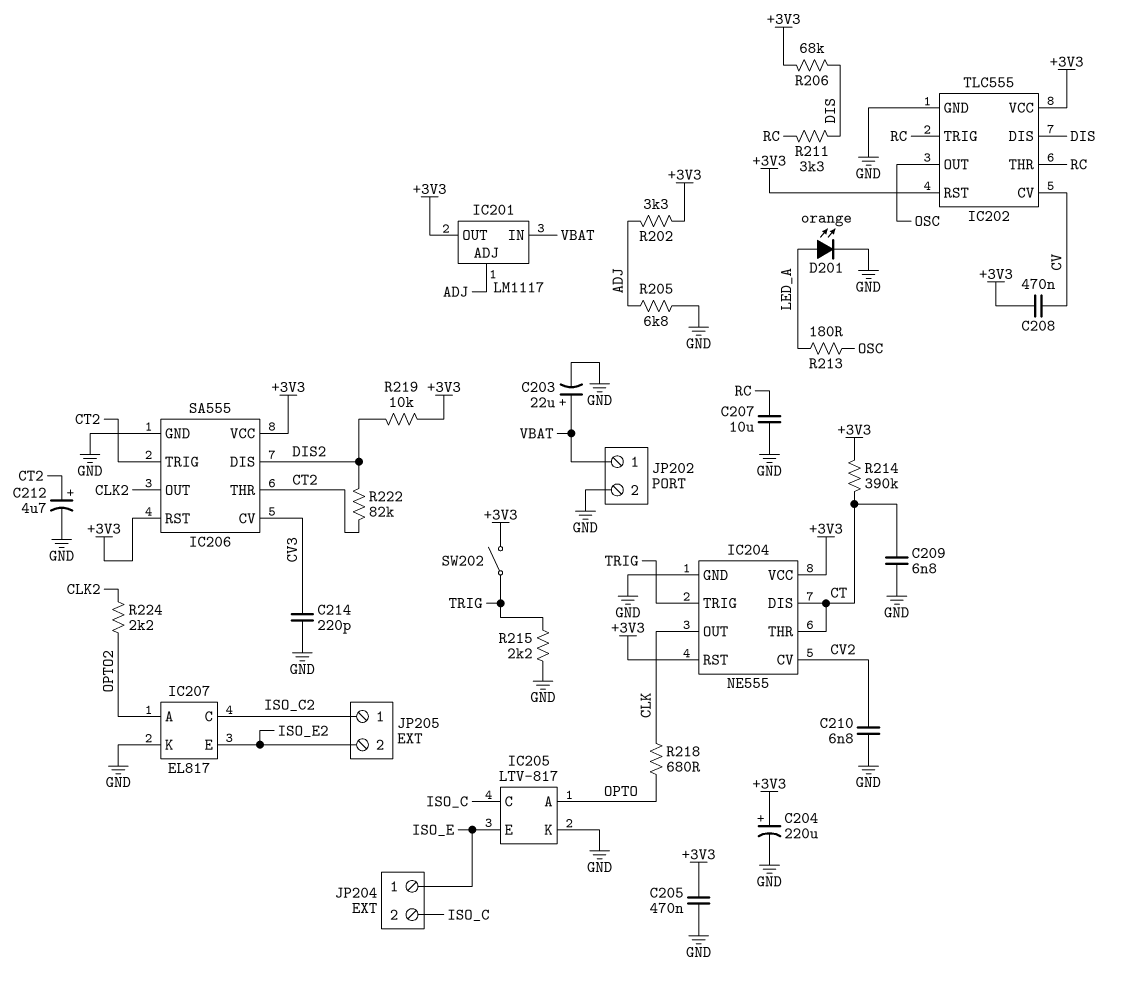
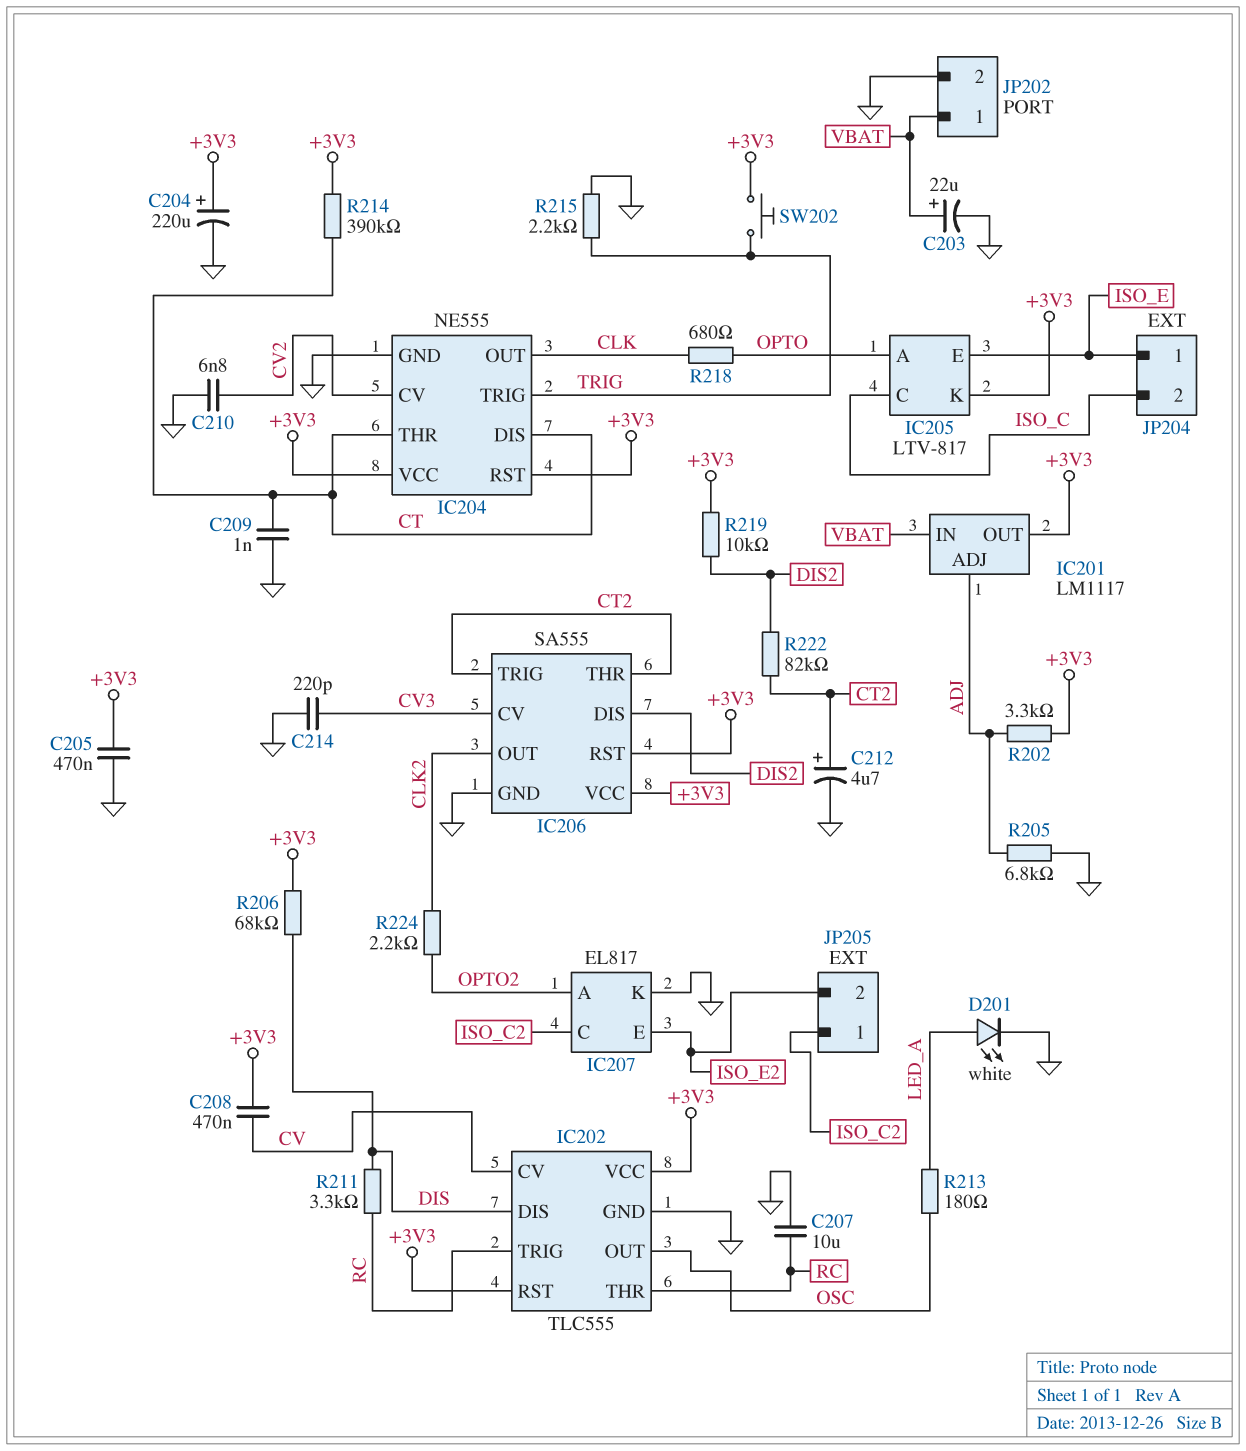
C209: 6.8nF (CT, GND) -> 1nF (CT, GND)
D201: LED orange (A LED_A, K GND) -> LED white (A LED_A, K GND)
IC205 pin K: GND -> +3V3
SW202: switch (+3V3, TRIG) -> button (+3V3, TRIG)

